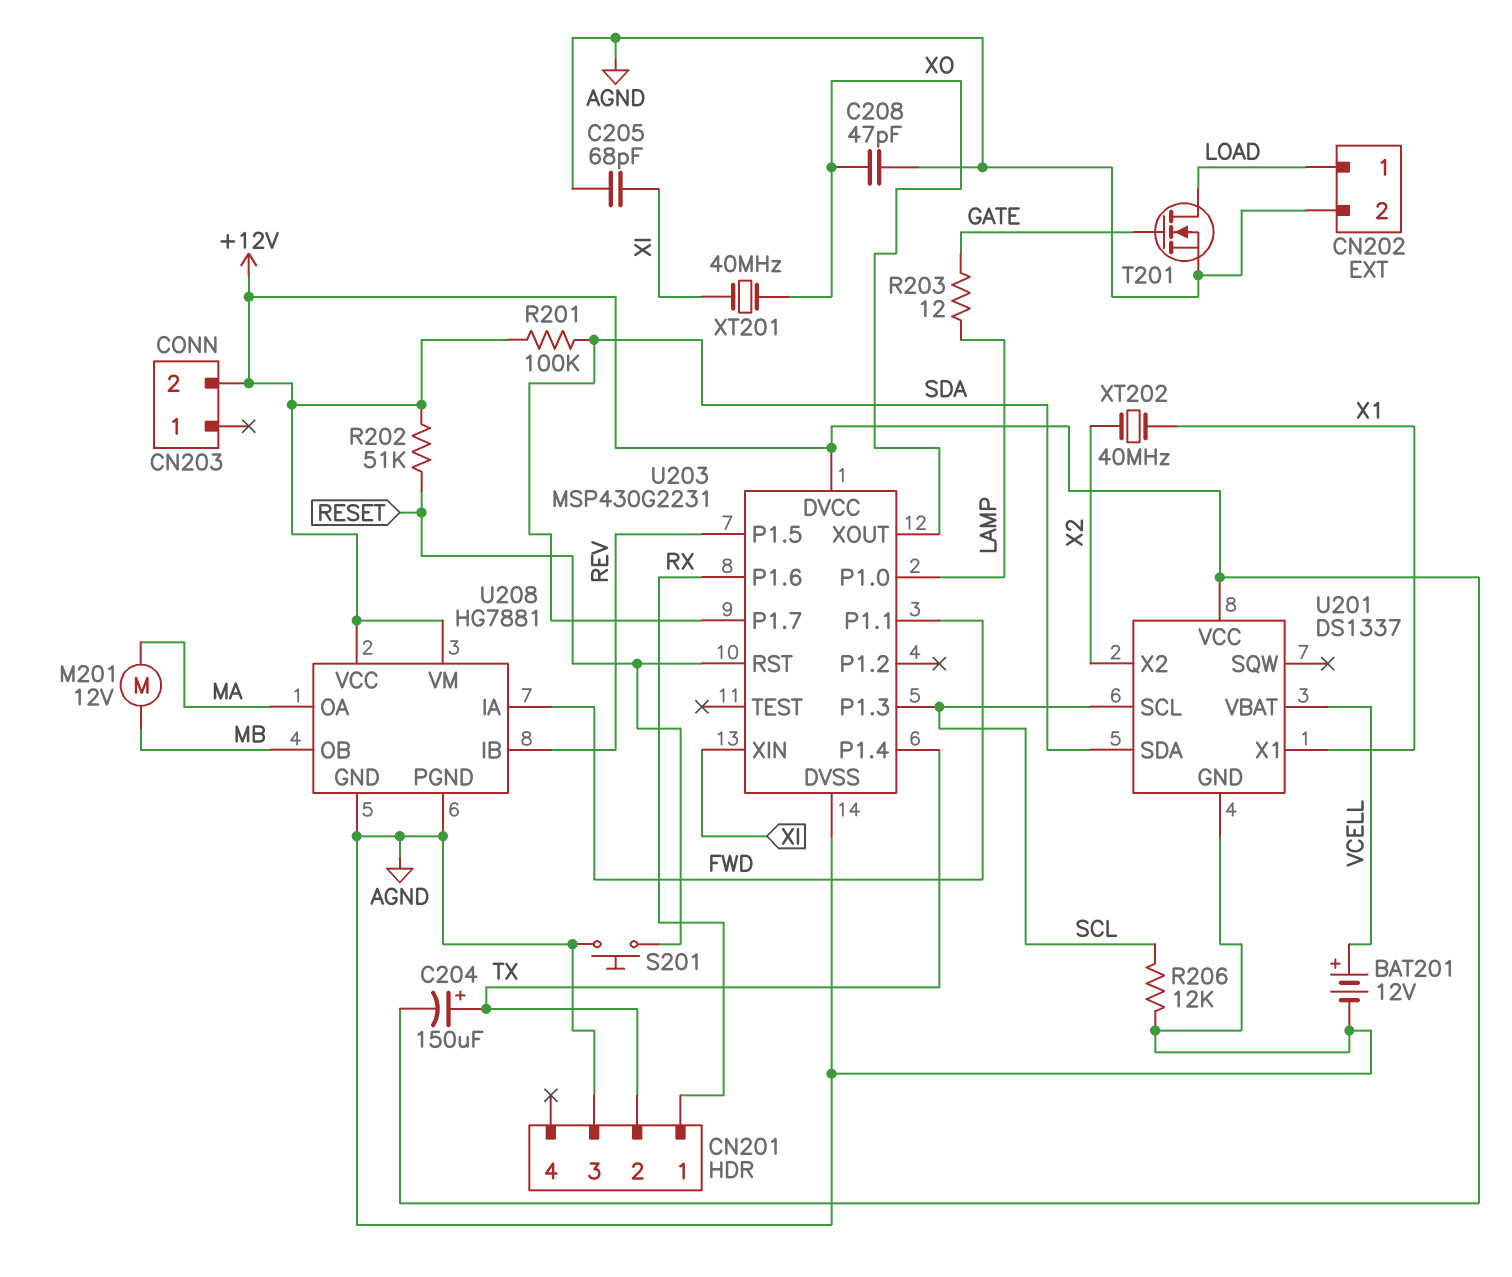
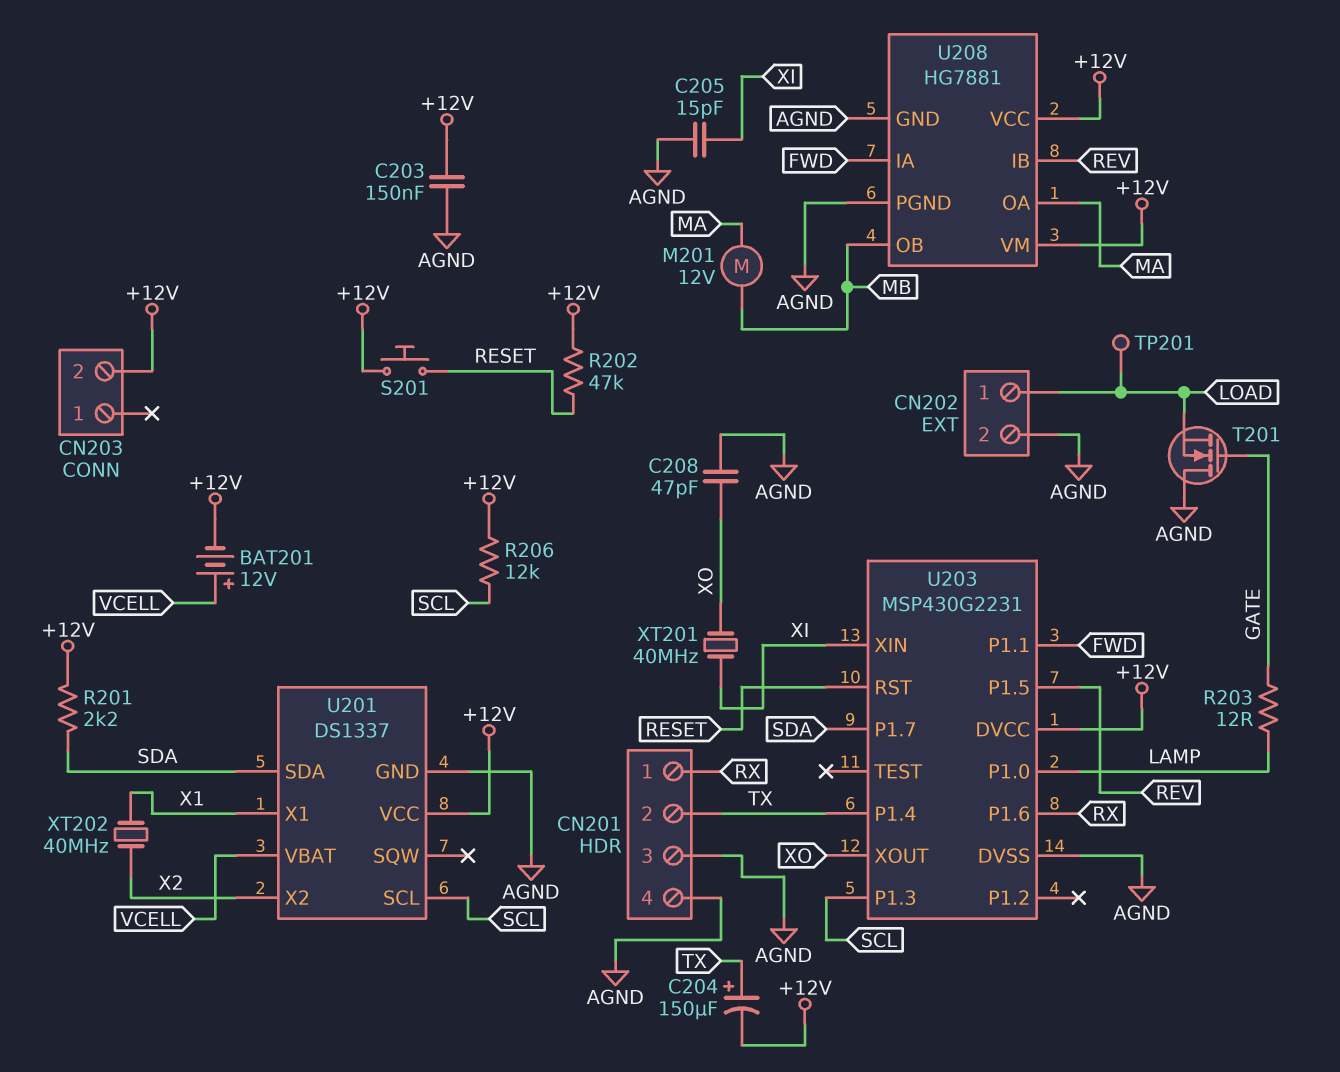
BAT201: 12V (plus VCELL, minus AGND) -> 12V (plus VCELL, minus +12V)
C203: none -> 150nF (+12V, AGND)
C205: 68pF (AGND, XI) -> 15pF (AGND, XI)
CN201 pin 4: none -> AGND
R201: 100k (+12V, SDA) -> 2.2k (+12V, SDA)
R202: 51k (+12V, RESET) -> 47k (+12V, RESET)
R206: 12k (AGND, SCL) -> 12k (+12V, SCL)
S201: button (AGND, RESET) -> button (+12V, RESET)
T201: NMOS (G GATE, D LOAD, S AGND) -> NMOS (G GATE, D AGND, S LOAD)
TP201: none -> test point (LOAD)

